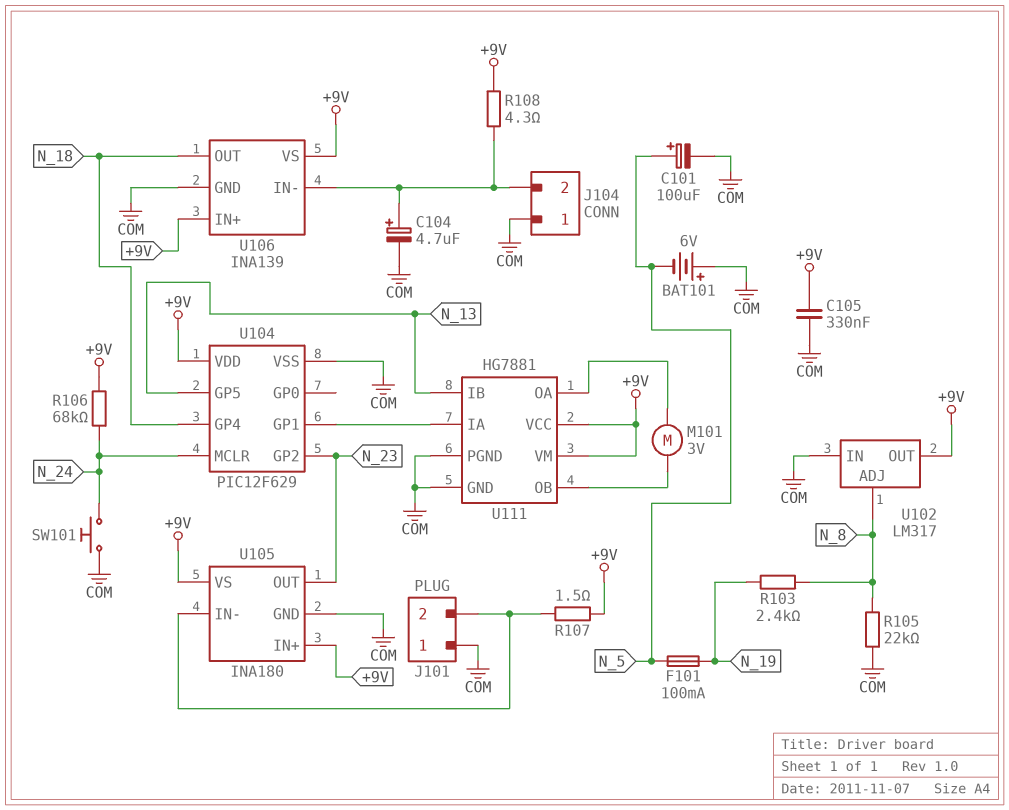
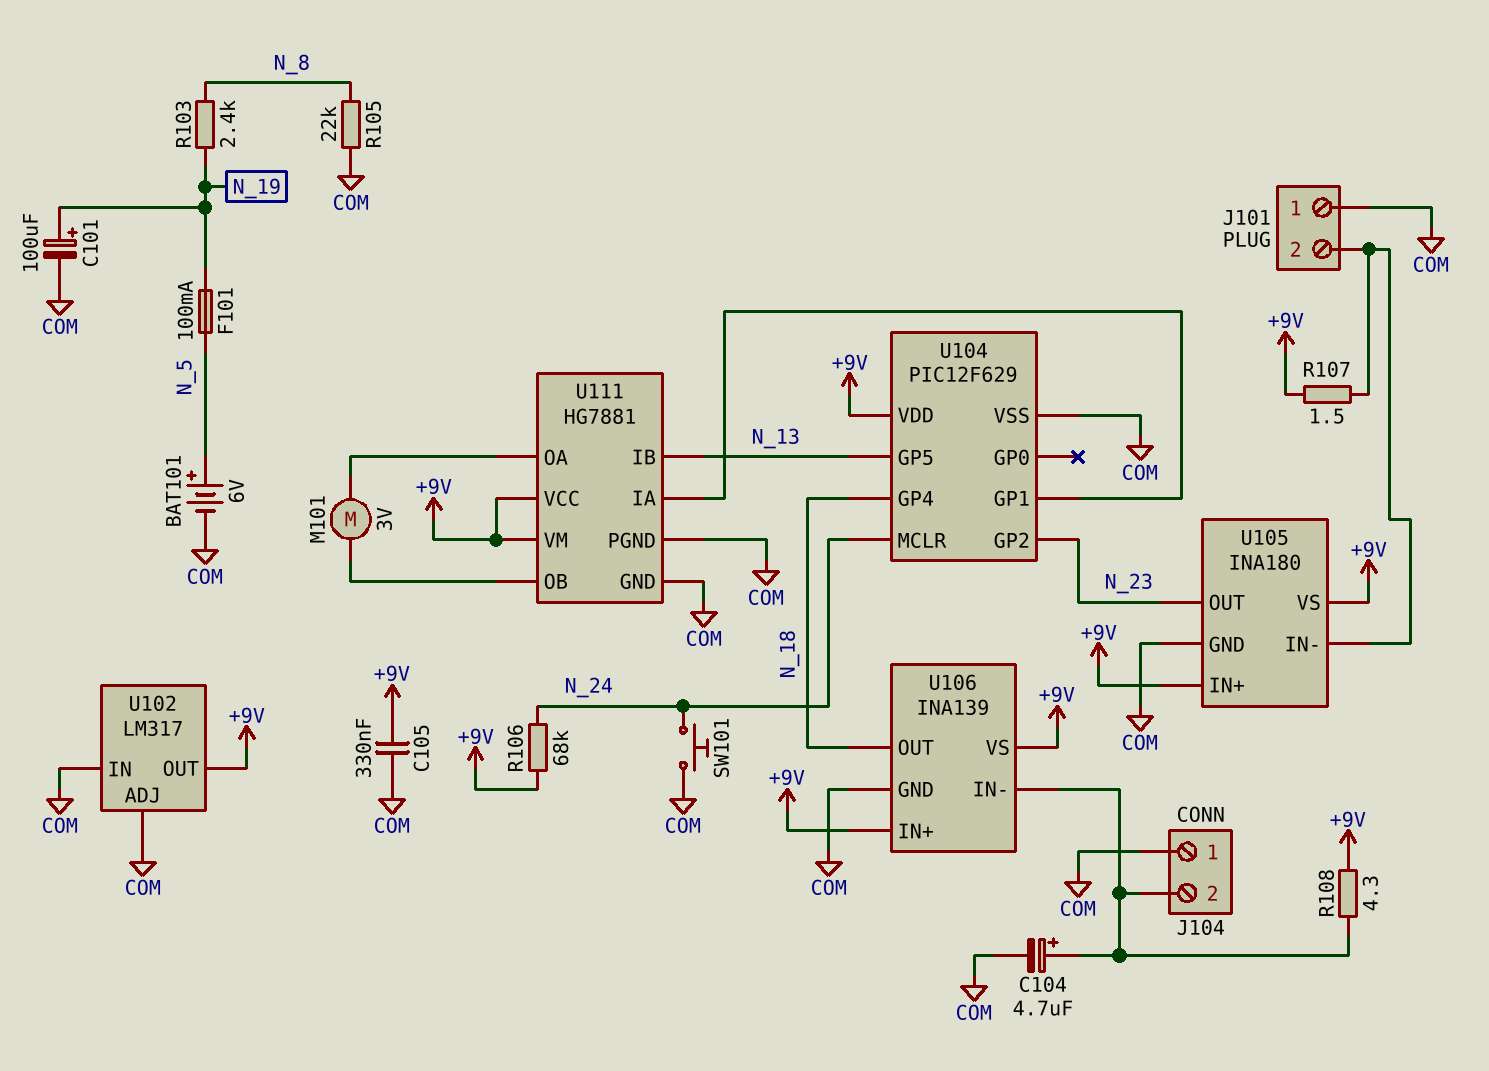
BAT101: 6V (plus COM, minus N_5) -> 6V (plus N_5, minus COM)
C101: 100uF (plus N_5, minus COM) -> 100uF (plus N_19, minus COM)
U102 pin ADJ: N_8 -> COM

